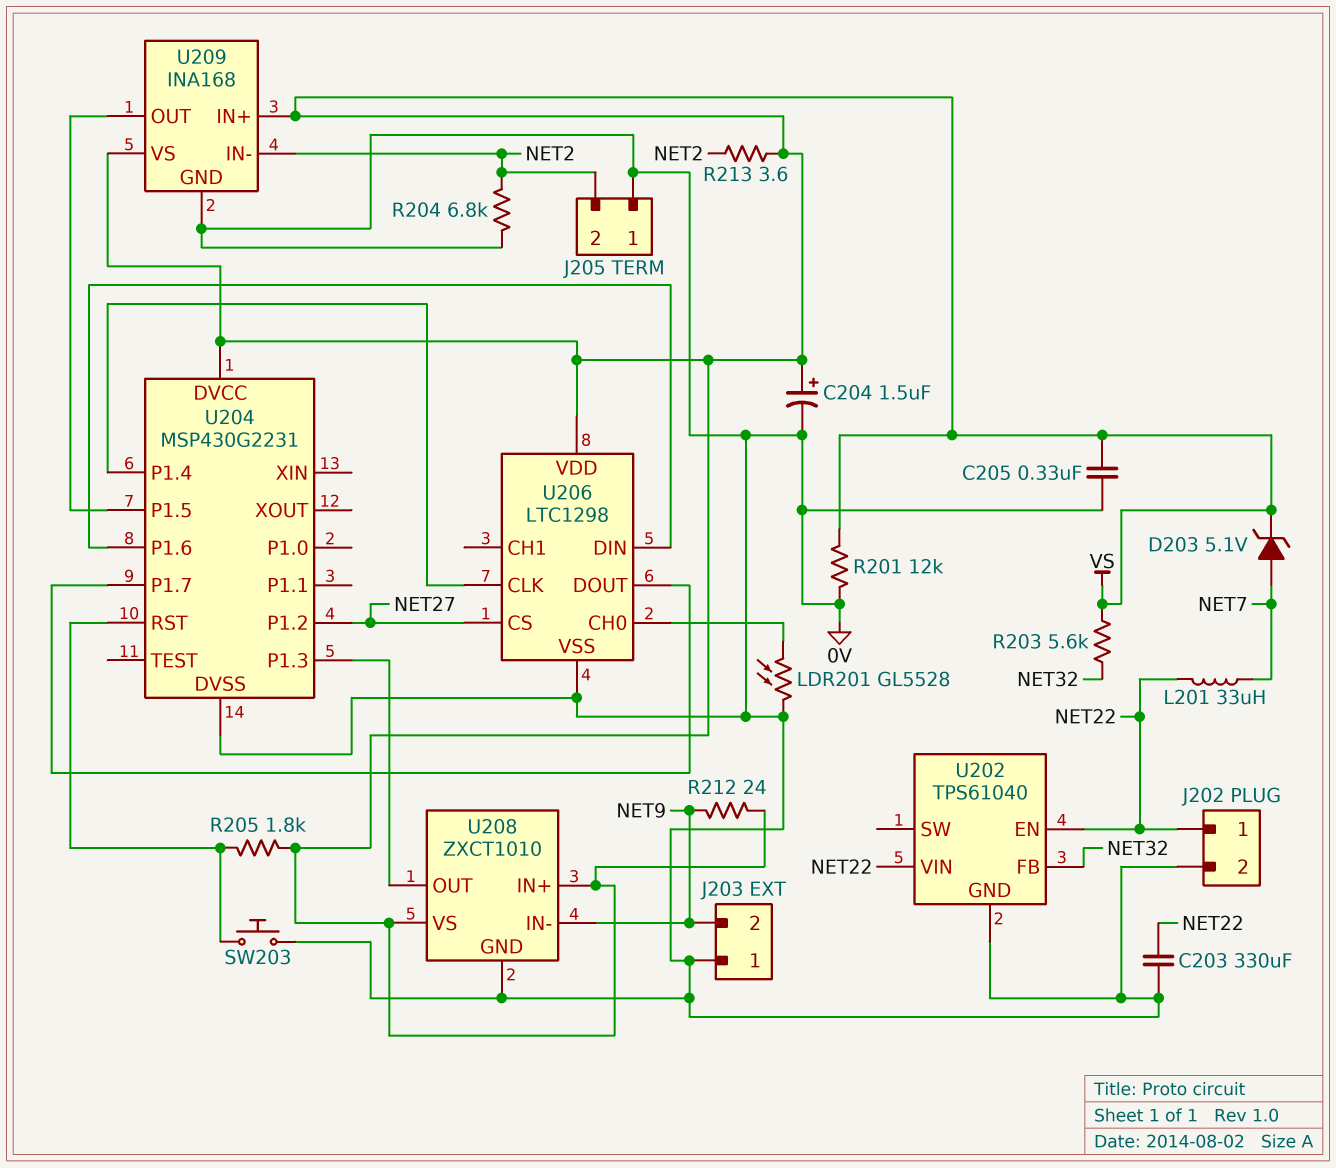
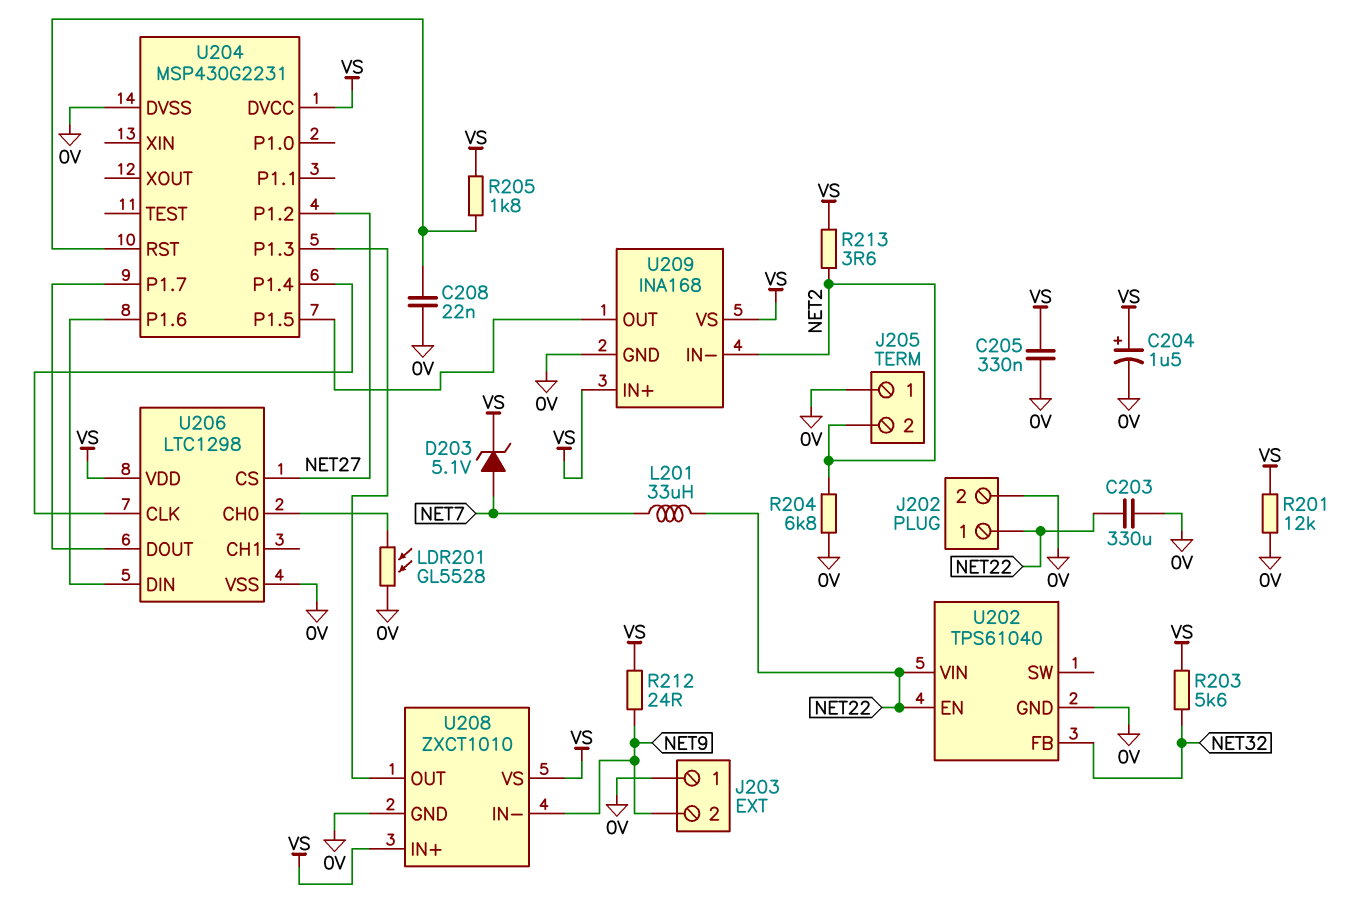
C208: none -> 22nF (0V, U204/RST)
SW203: button (0V, U204/RST) -> none

